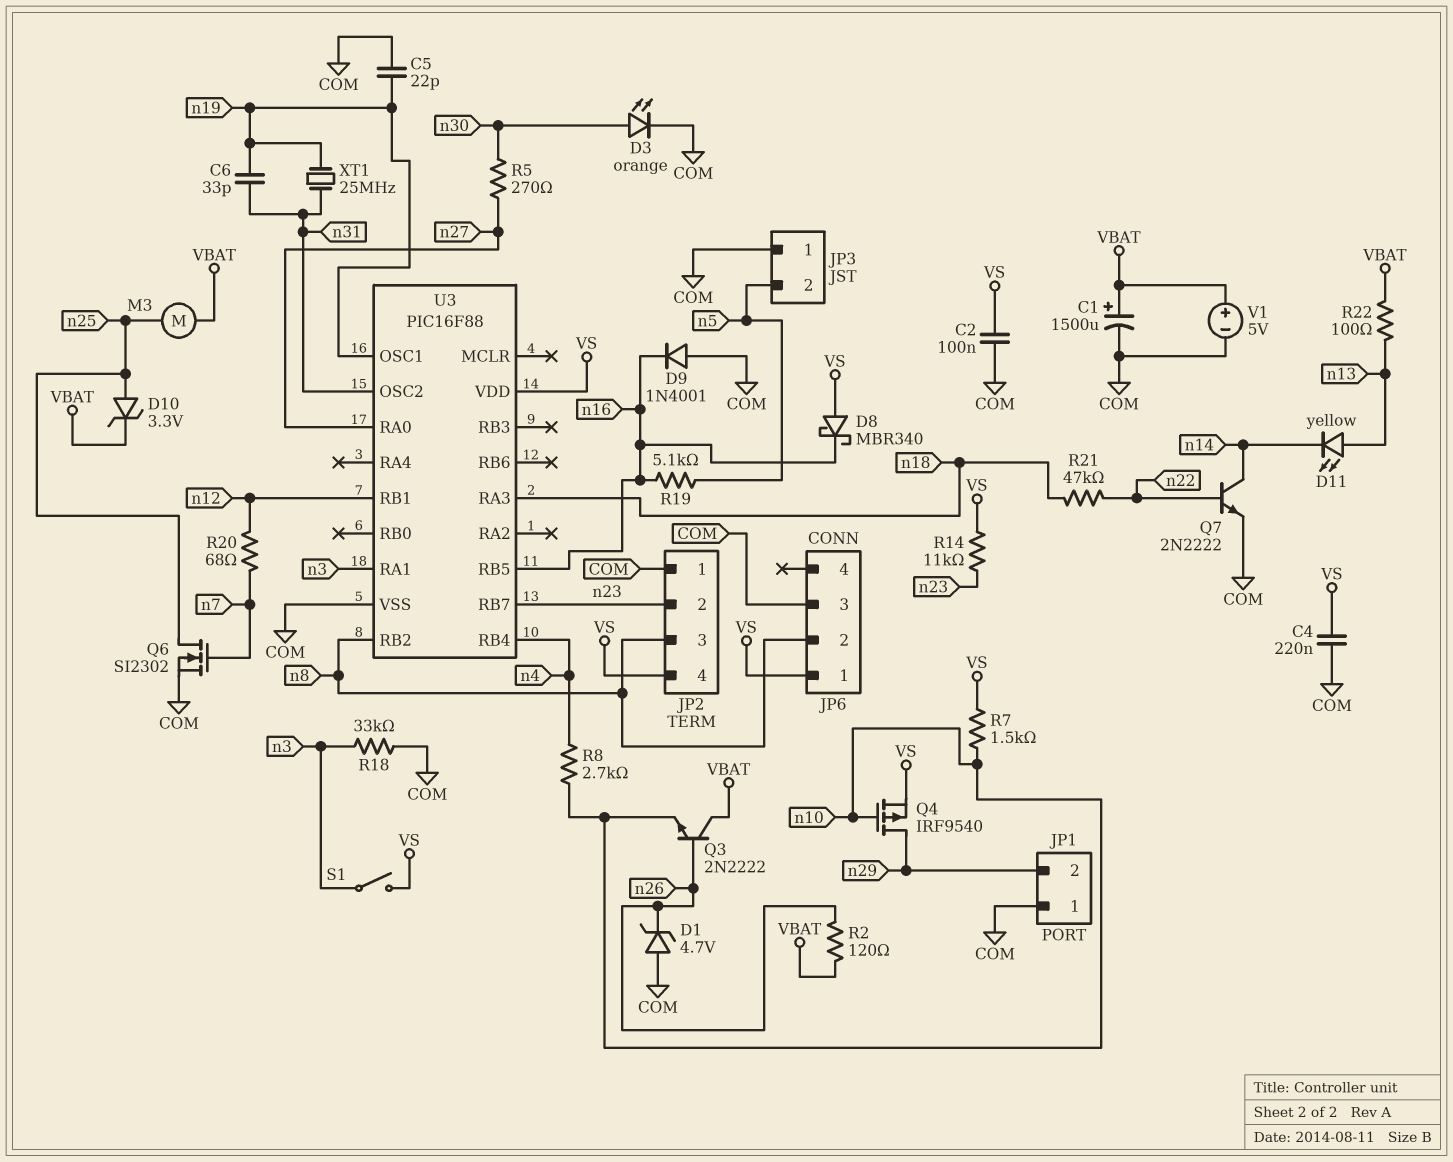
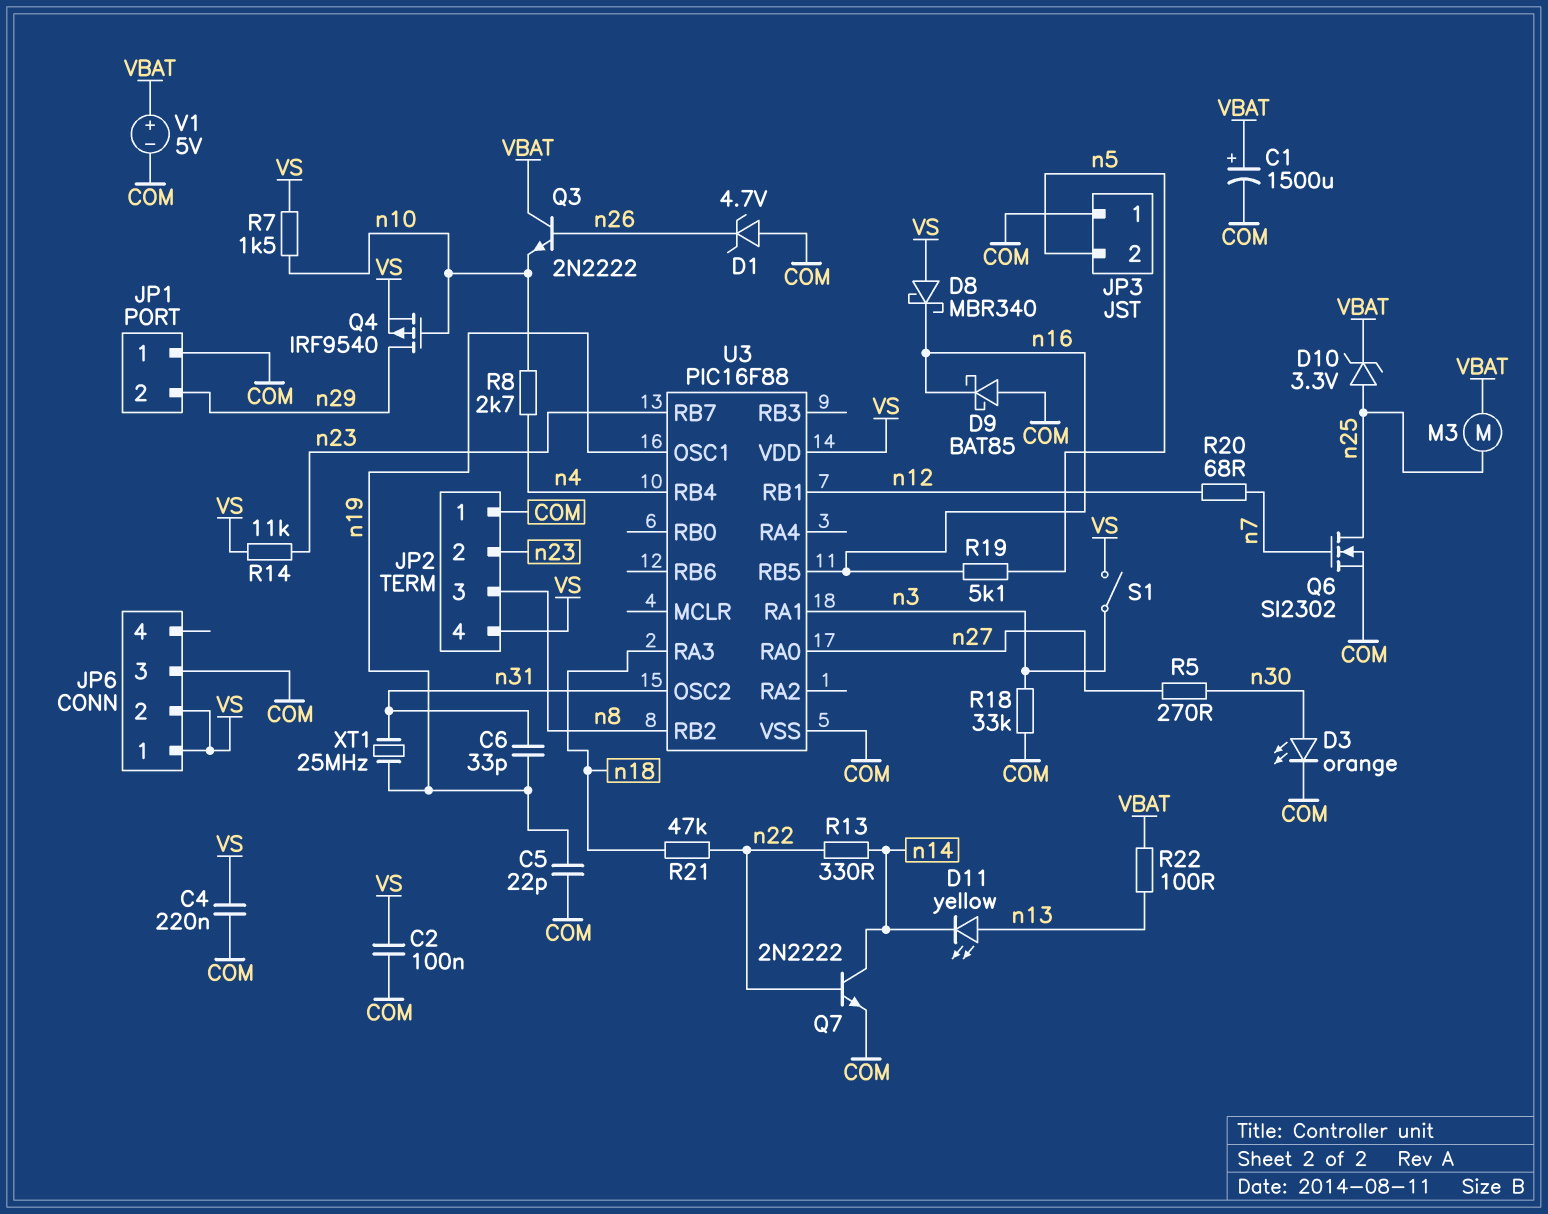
D9: diode 1N4001 (A COM, K n16) -> schottky BAT85 (A COM, K n16)
JP6 pin 2: n8 -> VS
R2: 120 (VBAT, n26) -> none
R13: none -> 330 (n14, n22)

